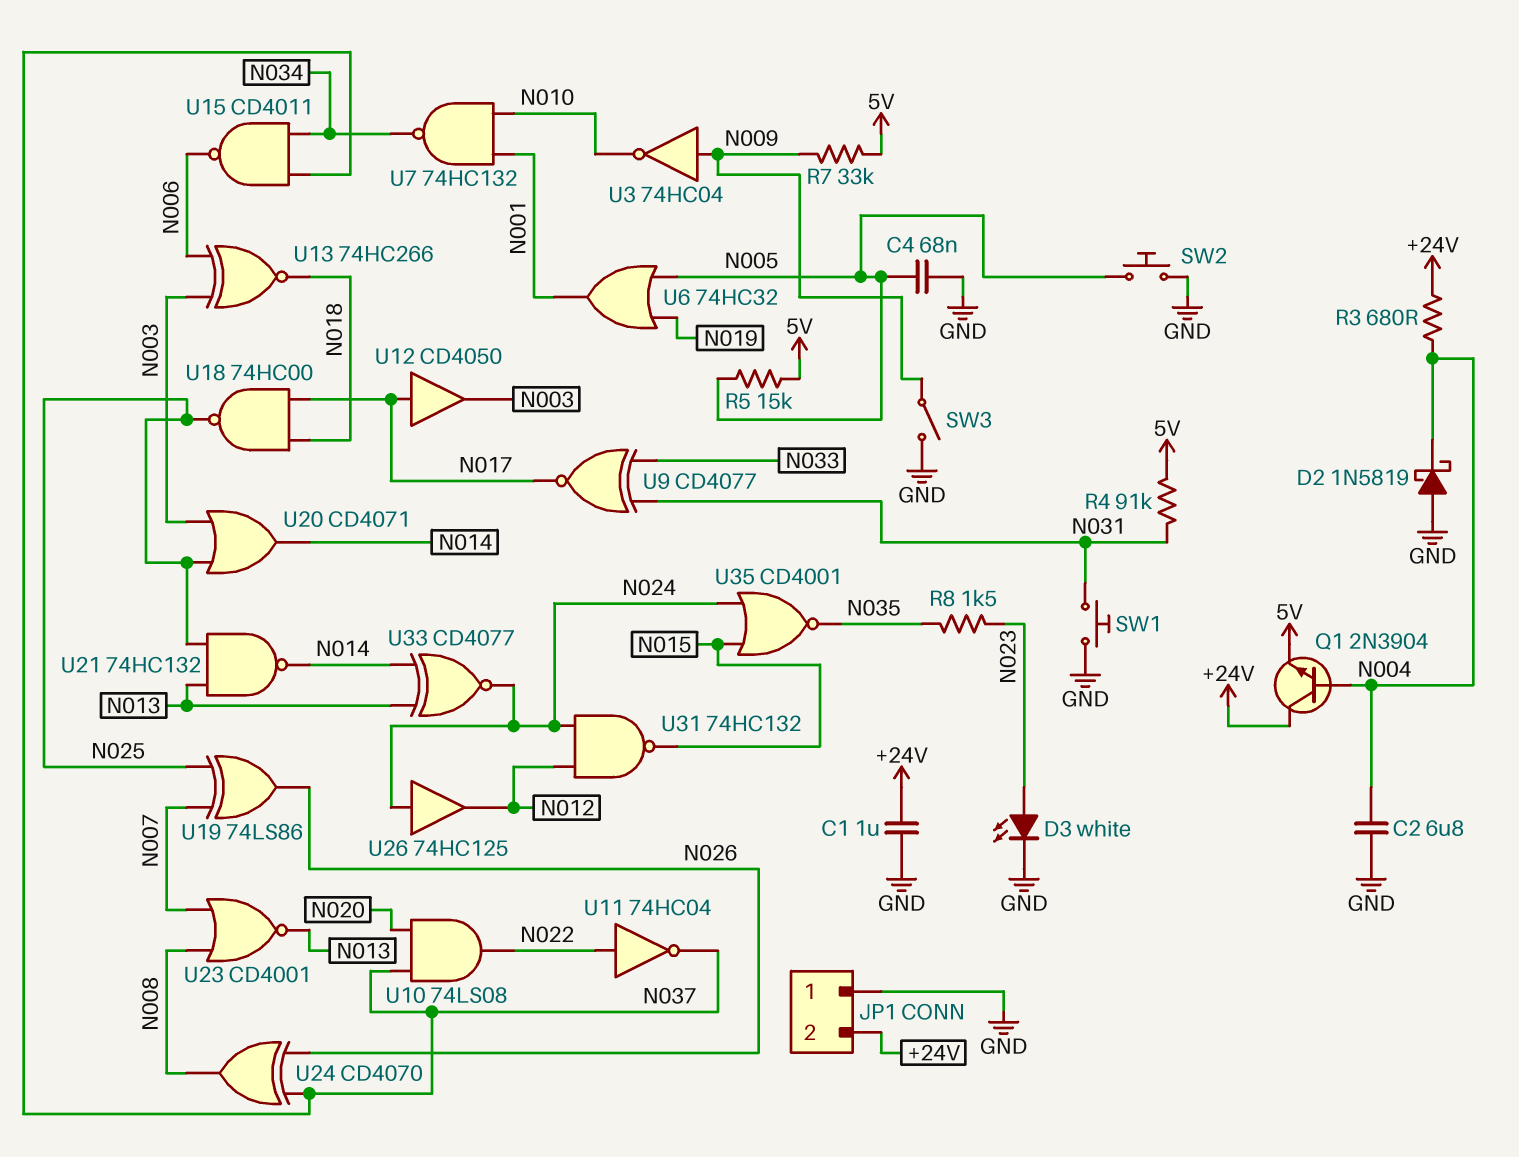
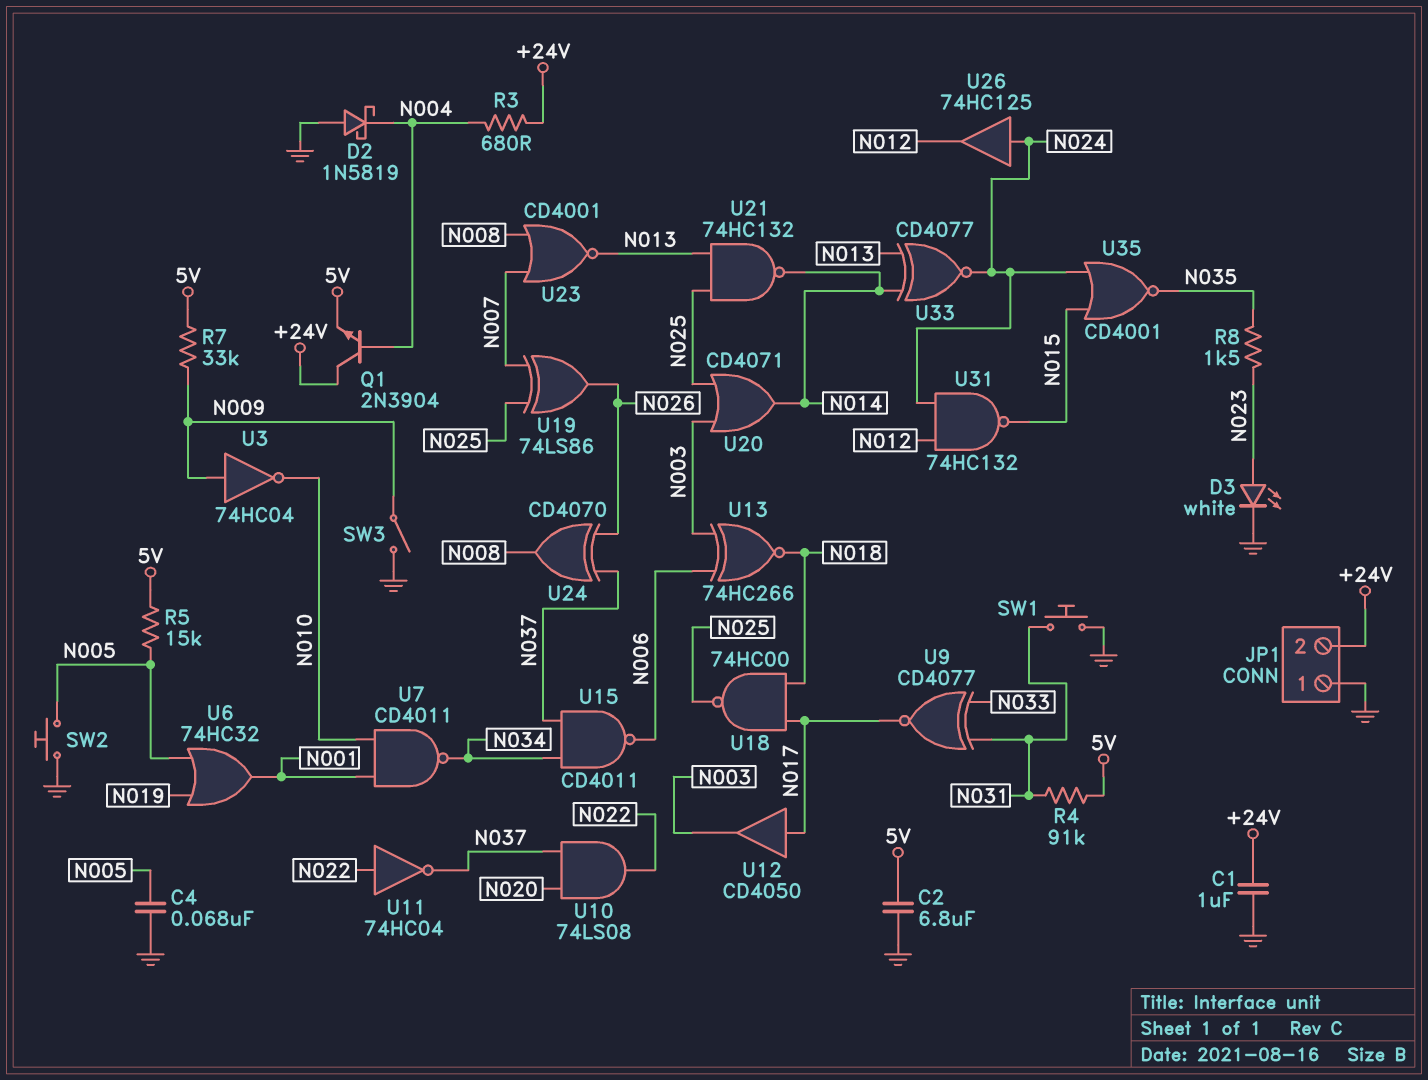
C2: 6.8uF (GND, N004) -> 6.8uF (5V, GND)
U7: NAND 74HC132 (in N001, in N010, out N034) -> NAND CD4011 (in N001, in N010, out N034)

